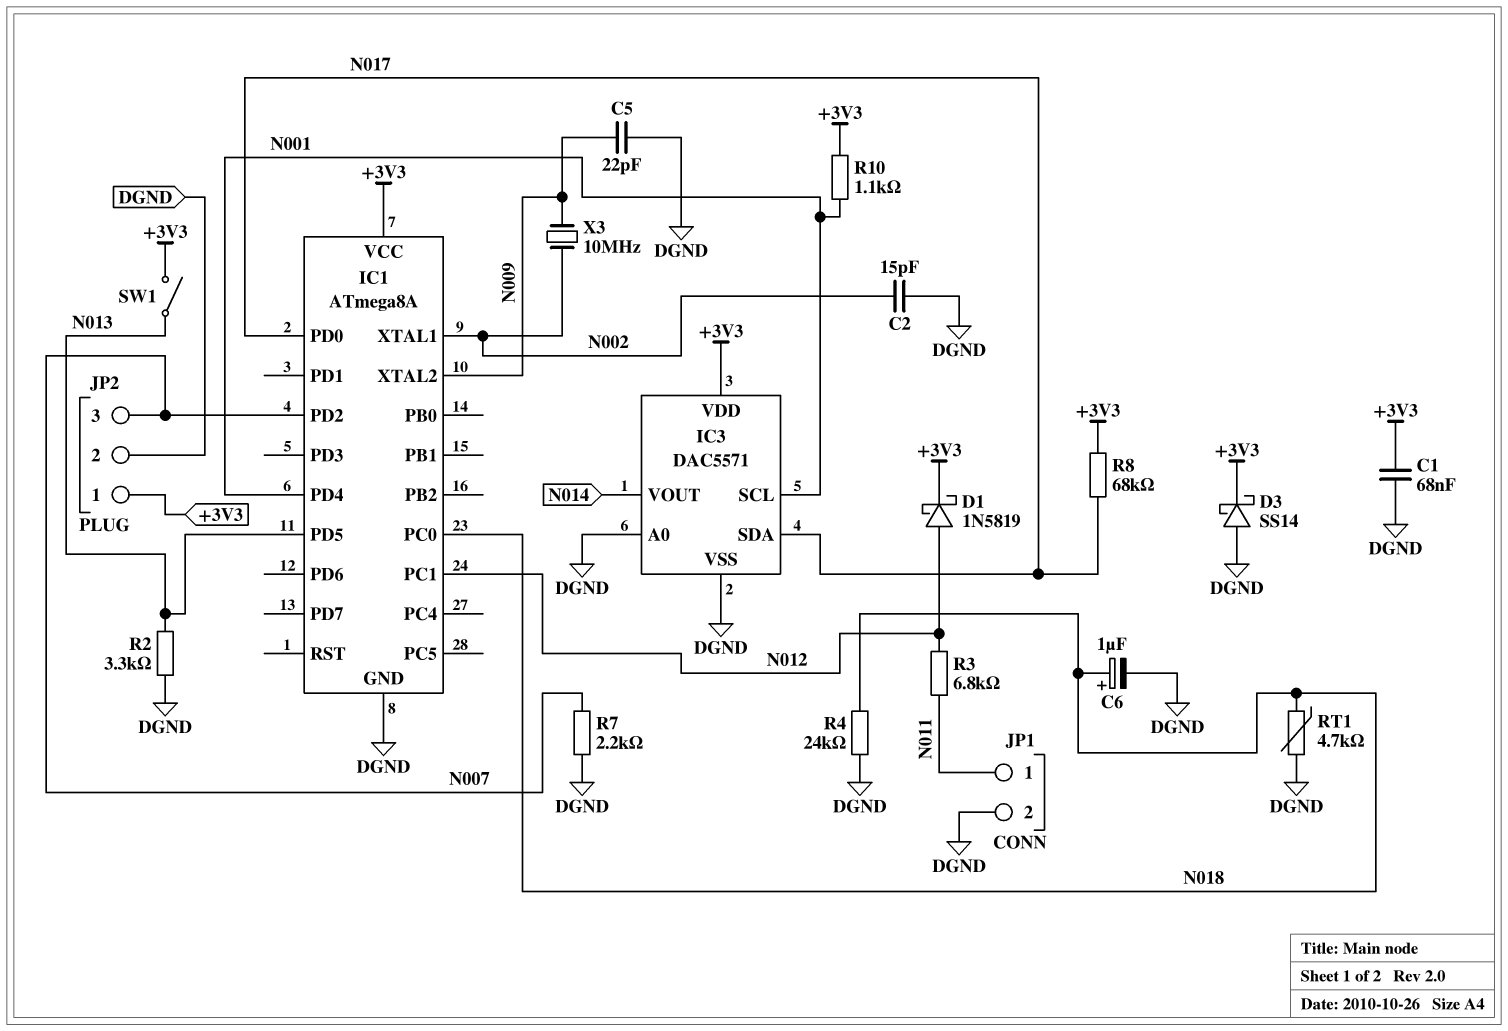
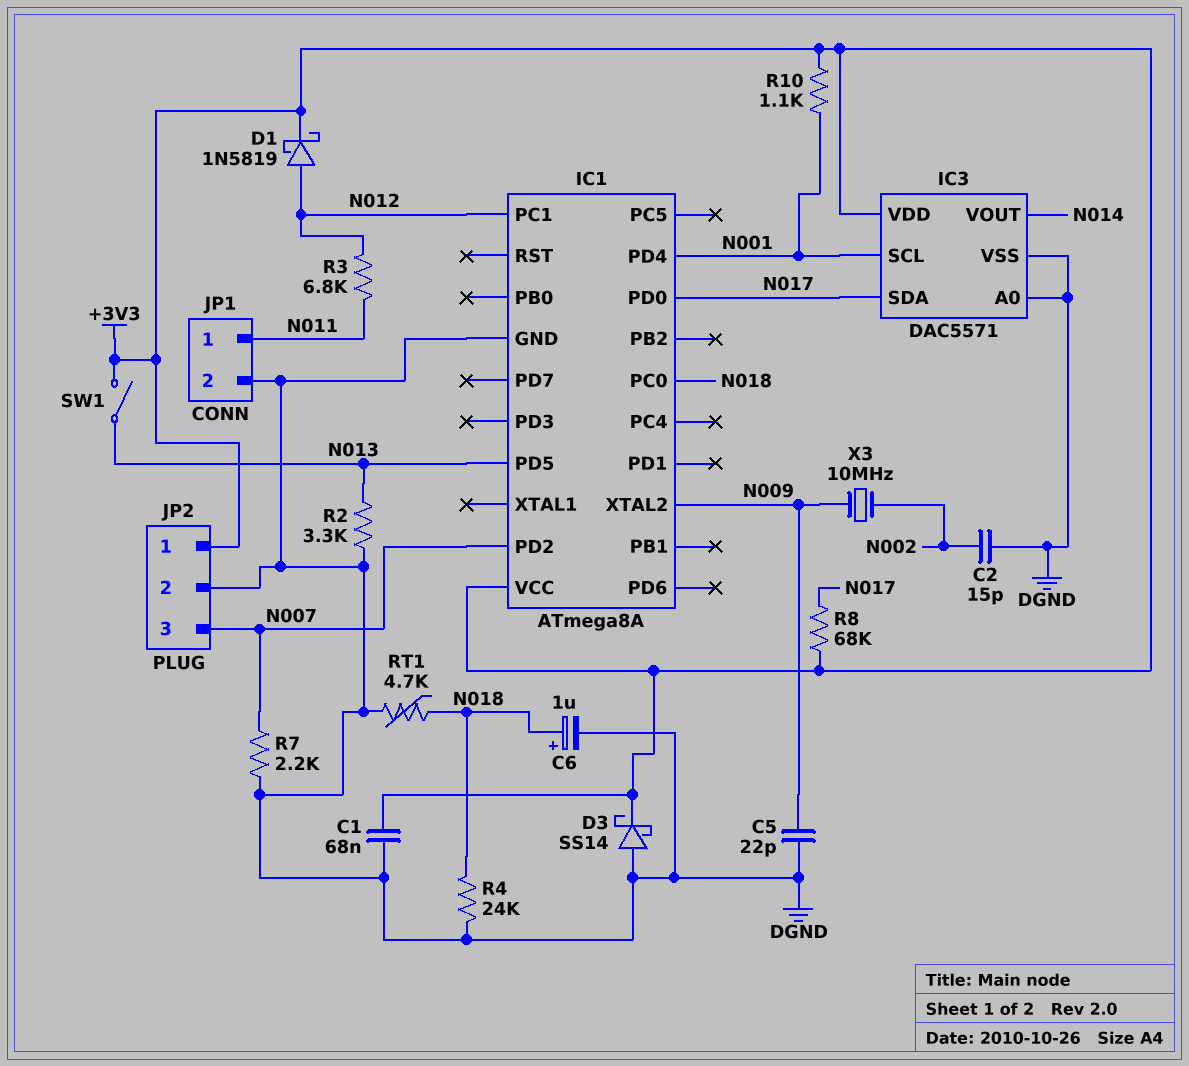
IC1 pin XTAL1: N002 -> none

